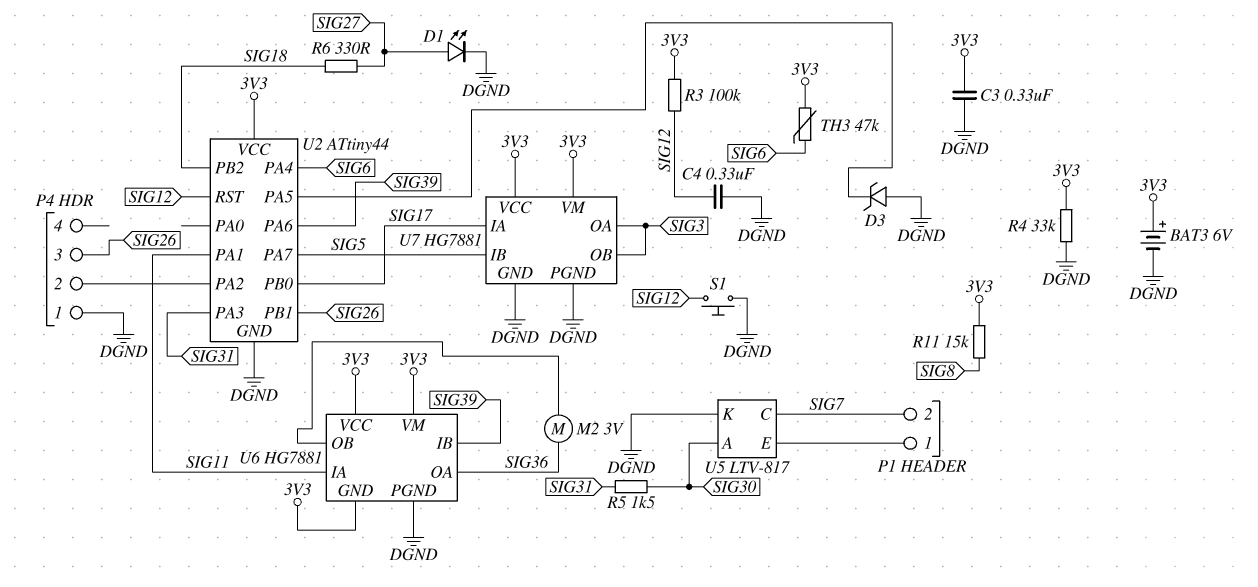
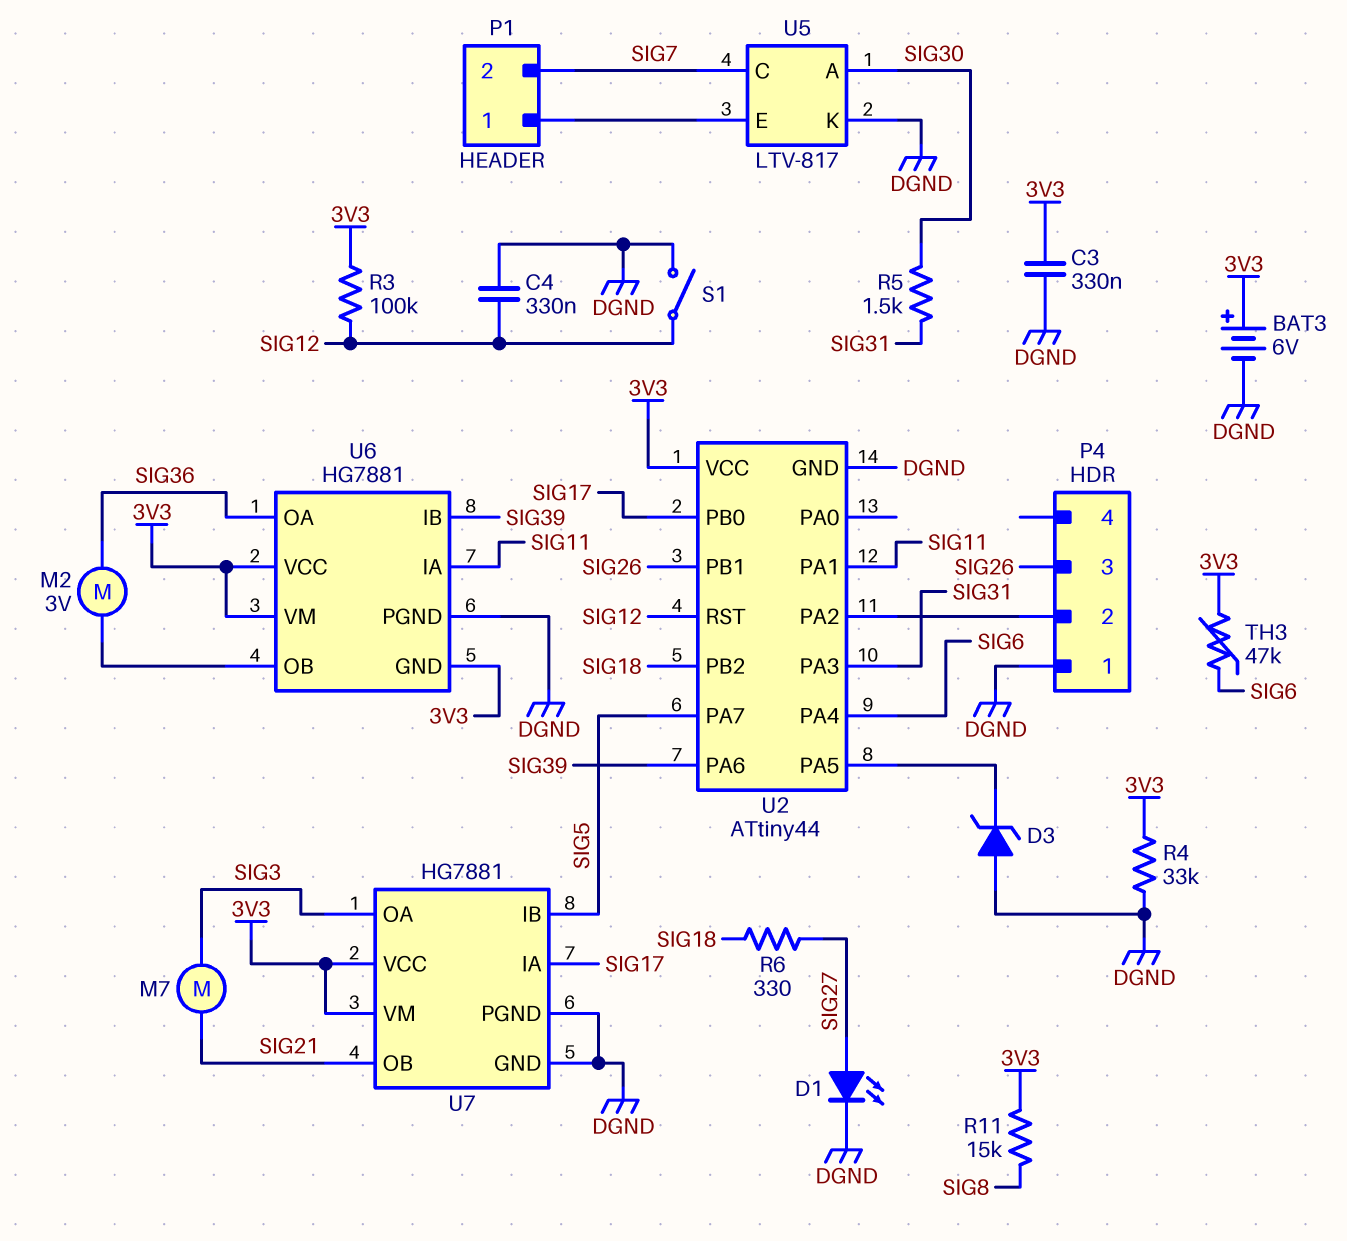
M7: none -> motor (SIG3, SIG21)
S1: button (DGND, SIG12) -> switch (DGND, SIG12)
U7 pin OB: SIG3 -> SIG21

